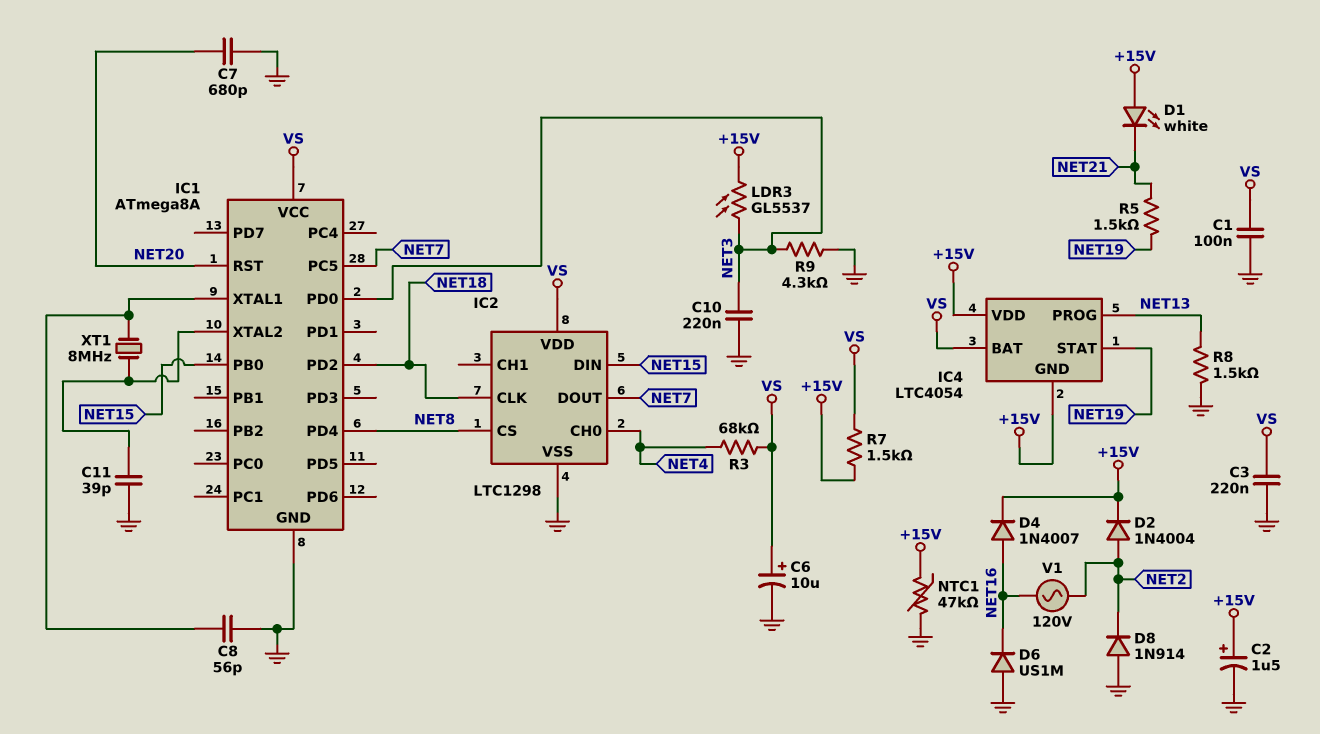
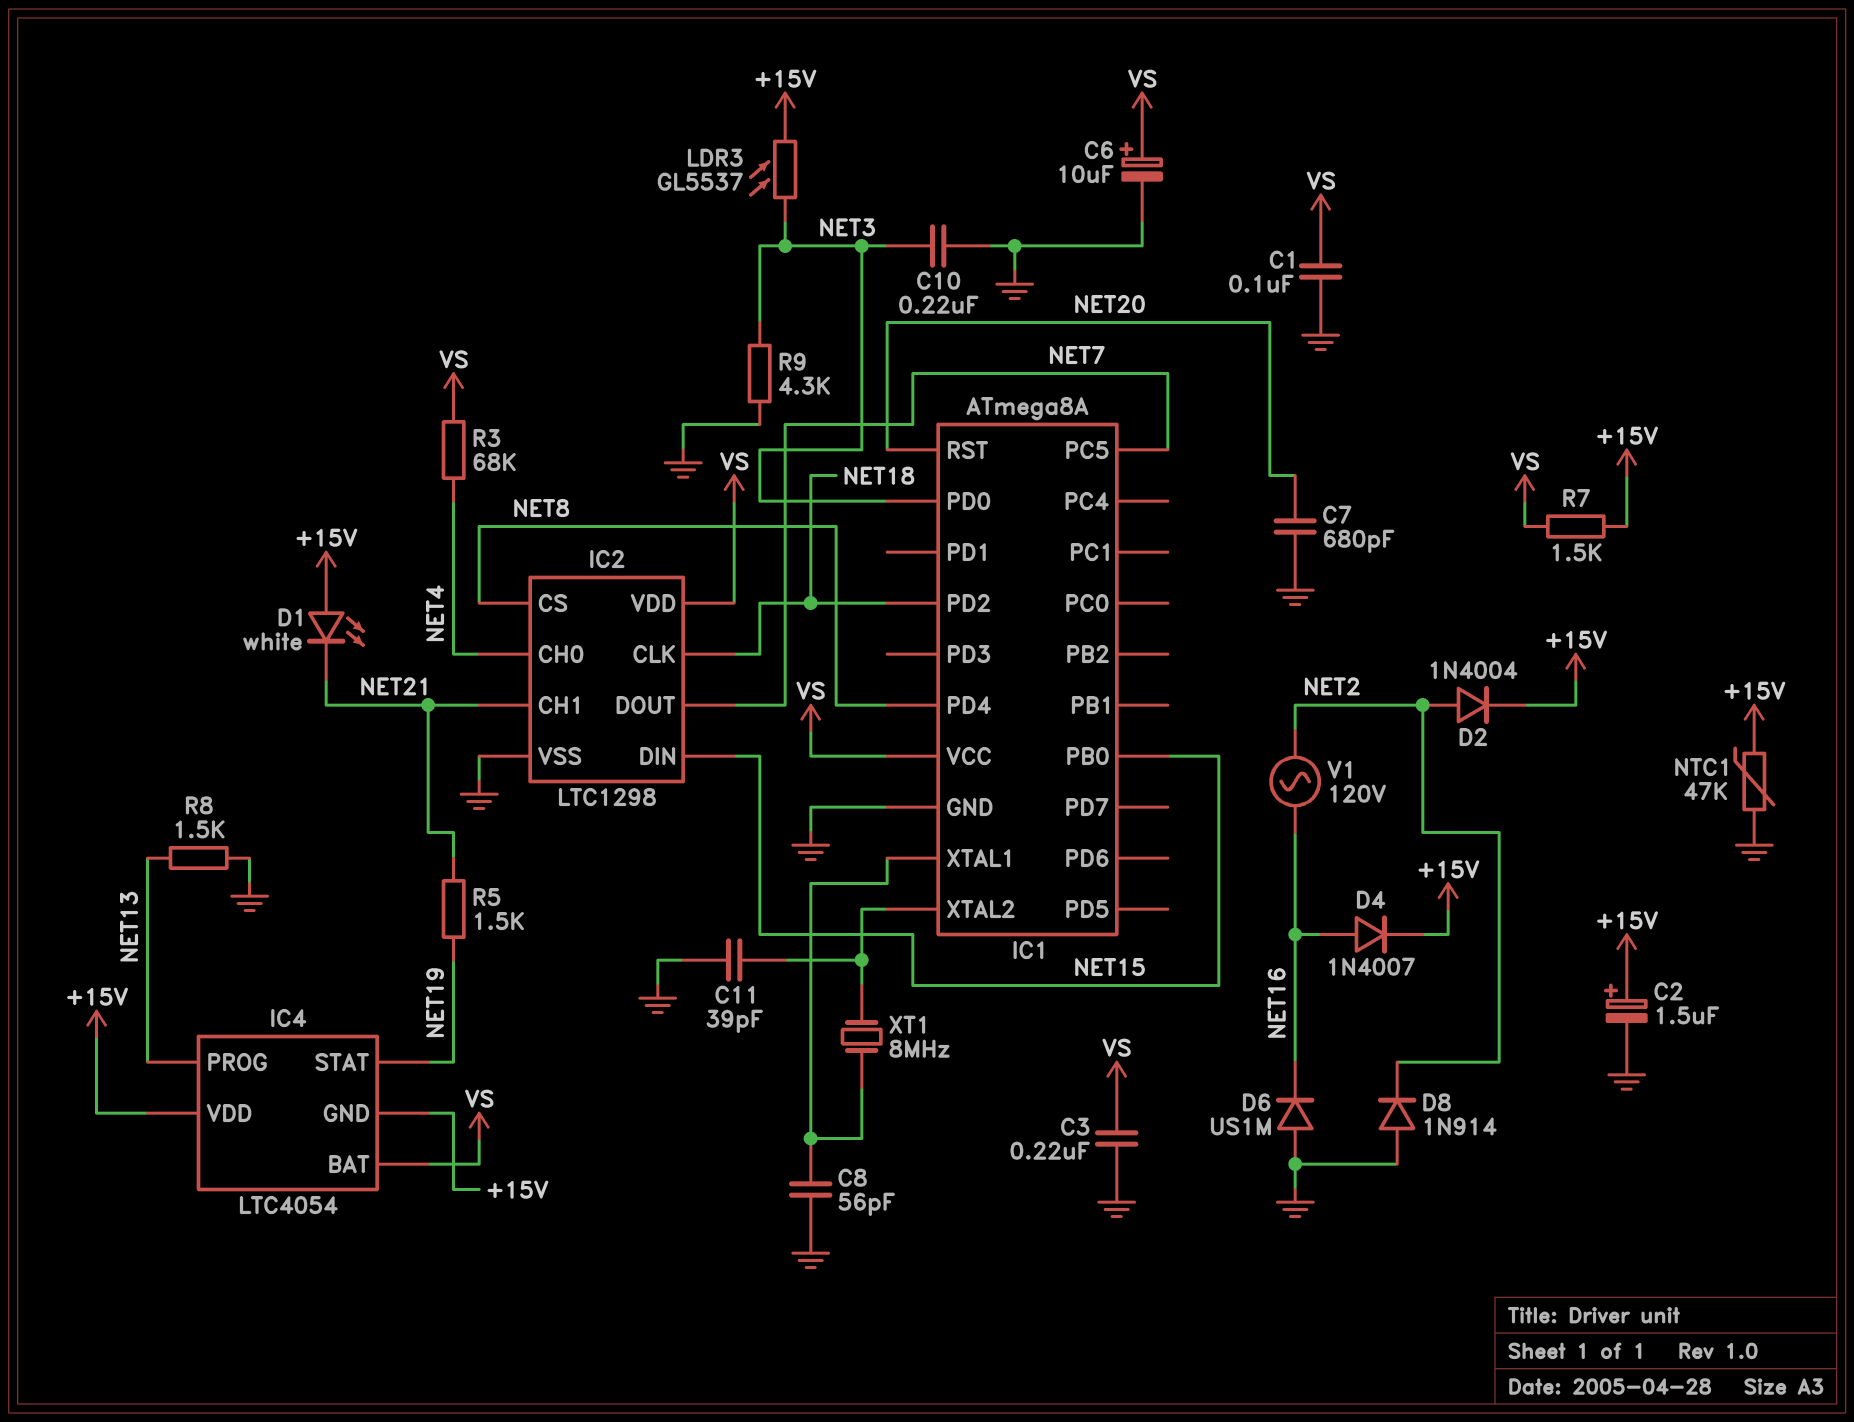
IC2 pin CH1: none -> NET21

